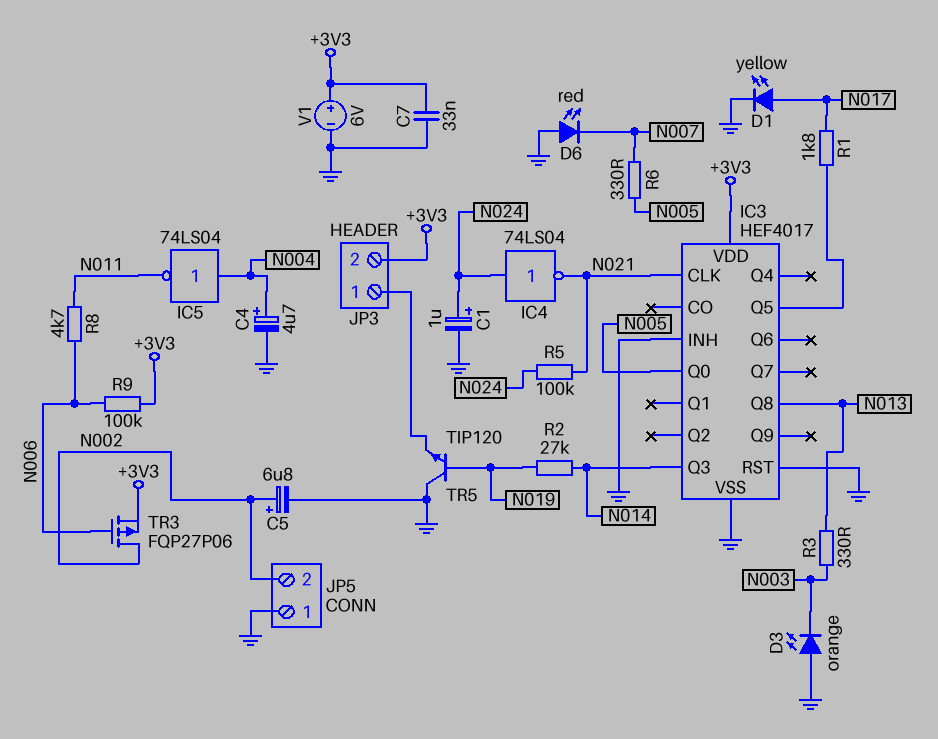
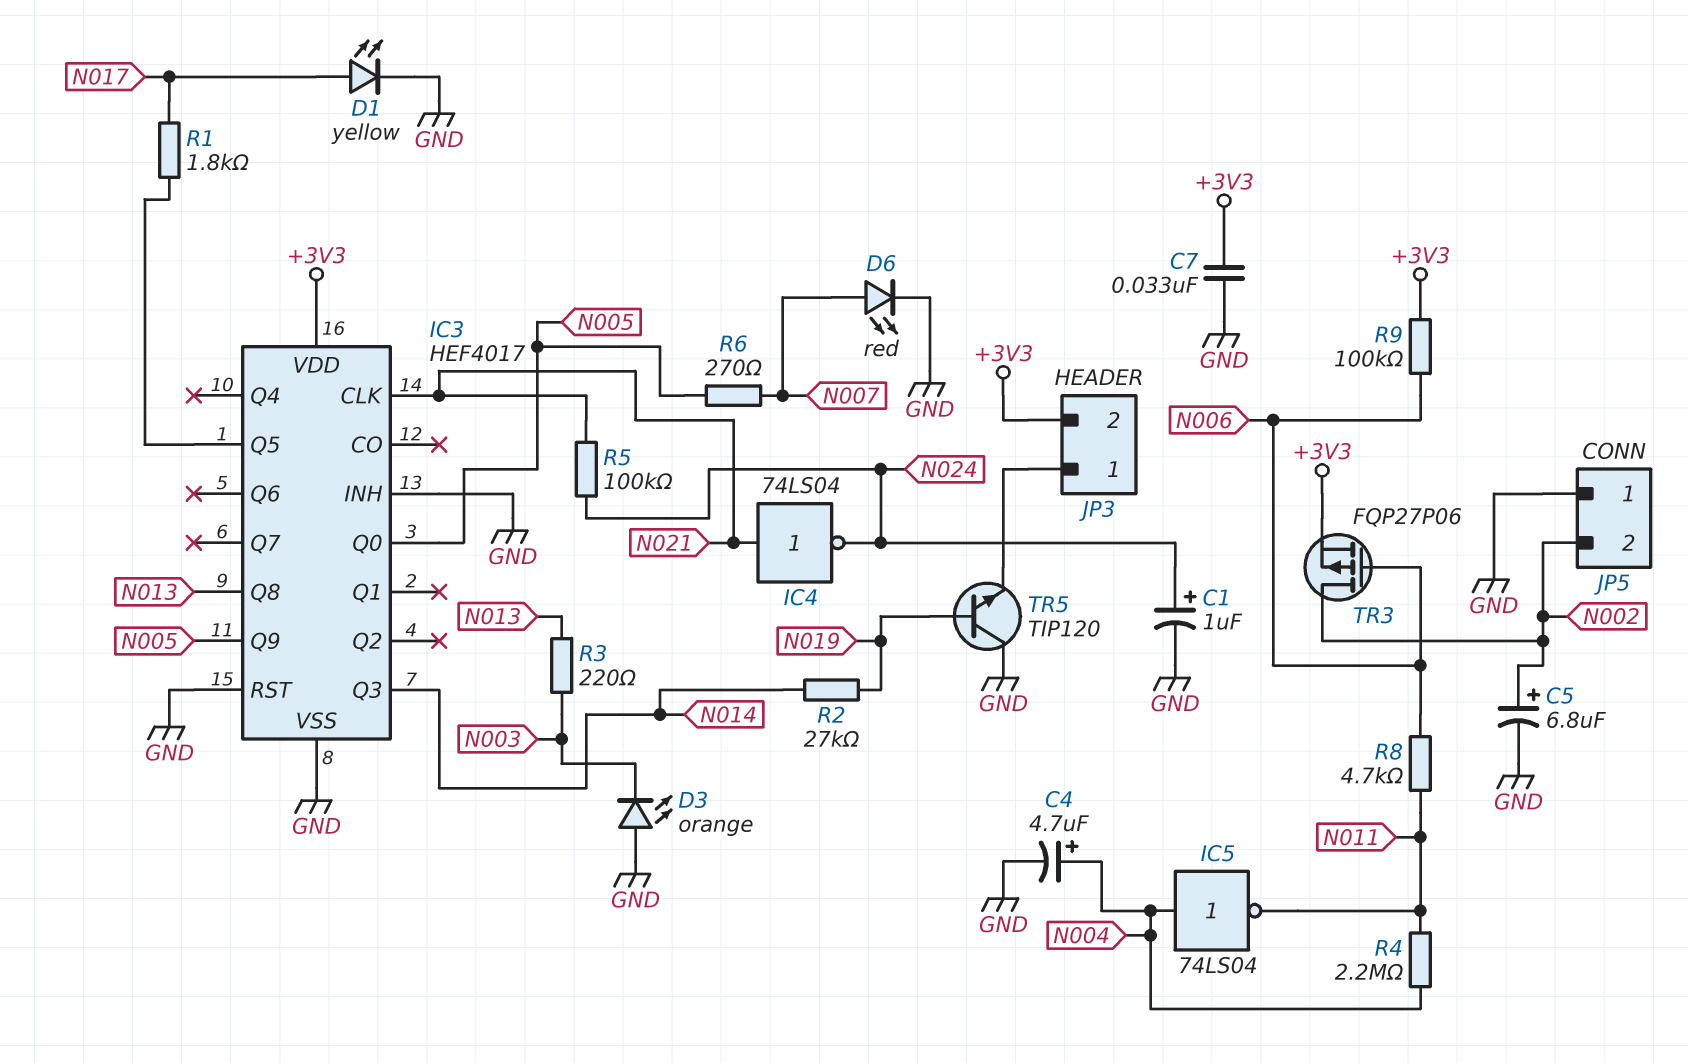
D6: LED red (A GND, K N007) -> LED red (A N007, K GND)
IC3 pin Q9: none -> N005
IC4: NOT 74LS04 (in N024, out N021) -> NOT 74LS04 (in N021, out N024)
R3: 330 (N003, N013) -> 220 (N003, N013)
R4: none -> 2.2M (N004, N011)
R6: 330 (N005, N007) -> 270 (N005, N007)
V1: 6V (plus +3V3, minus GND) -> none

